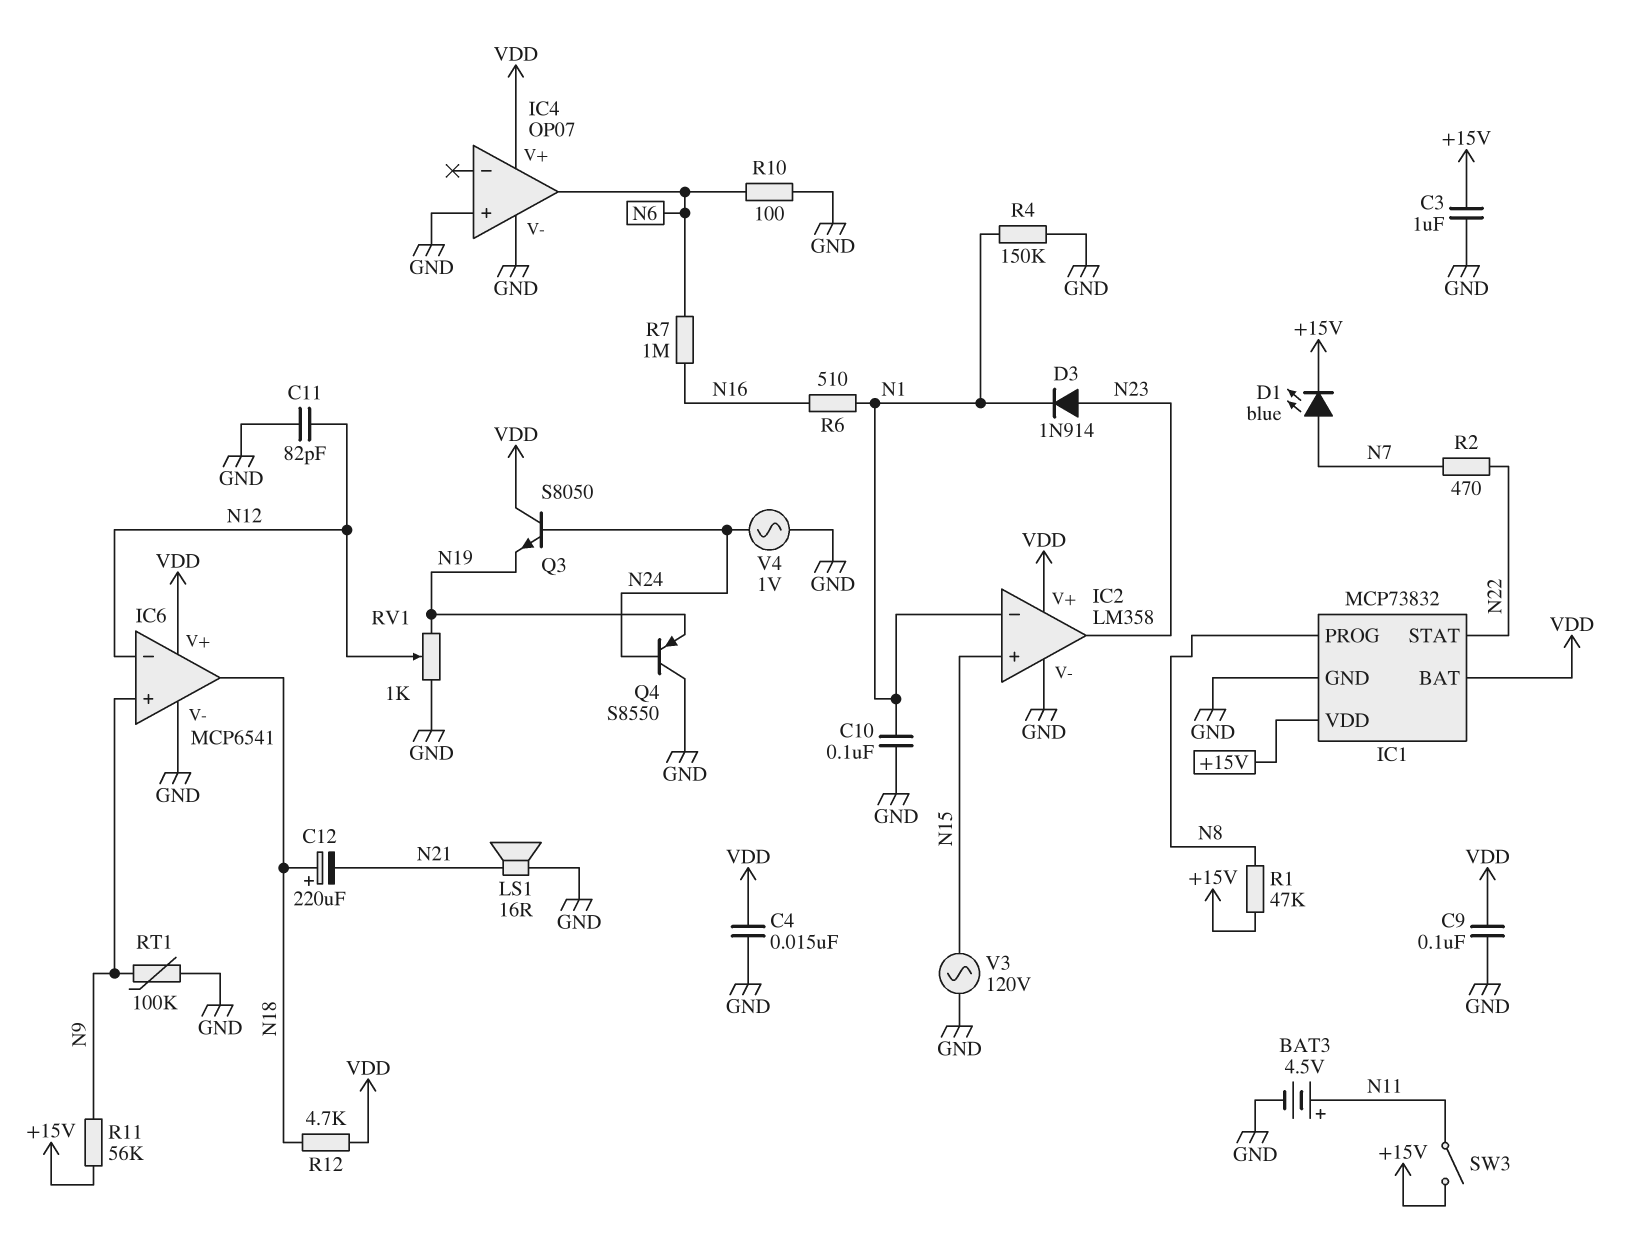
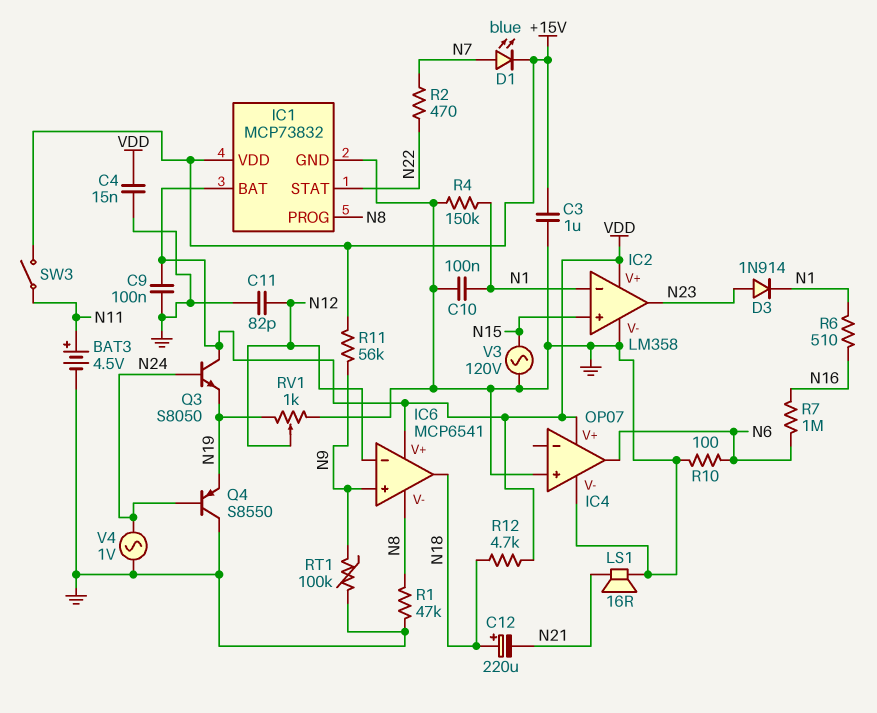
IC6 pin V-: GND -> N8
R1: 47k (+15V, N8) -> 47k (GND, N8)

